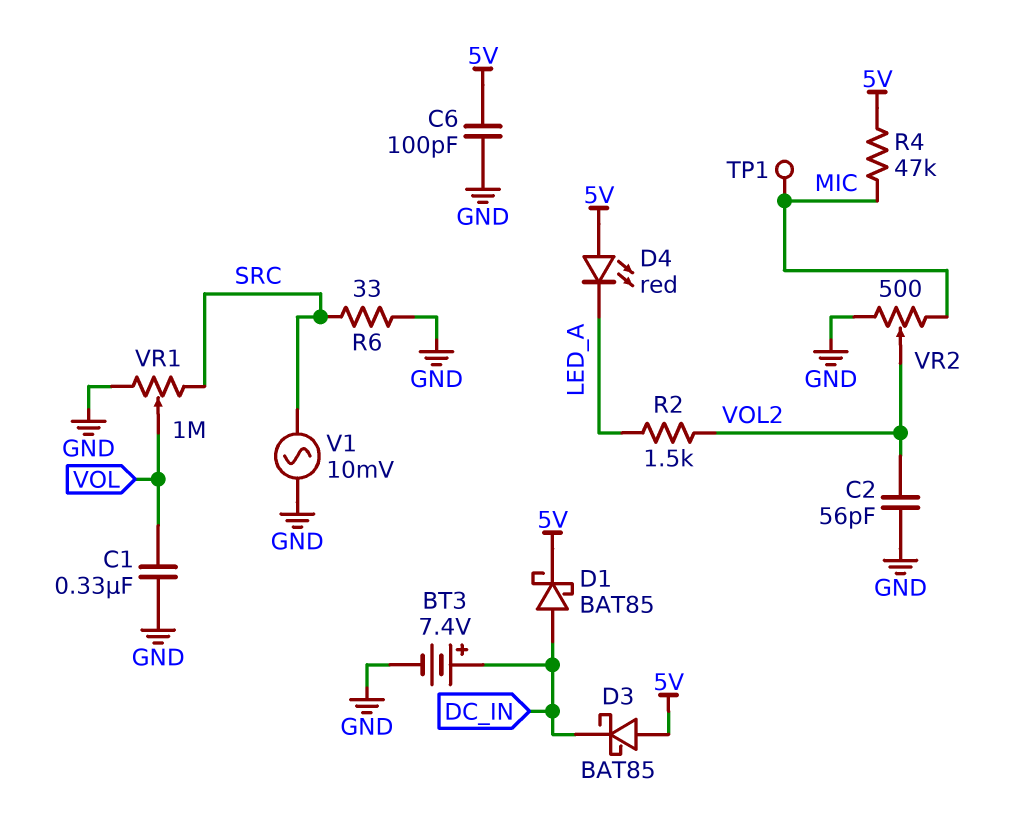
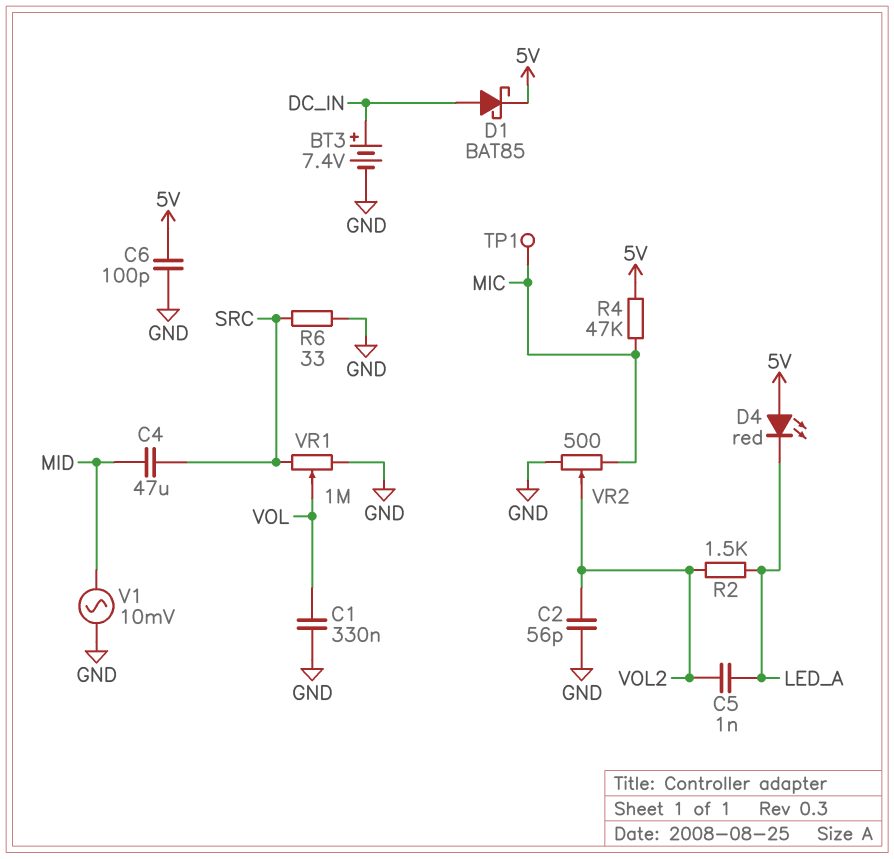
C4: none -> 47uF (MID, SRC)
C5: none -> 1nF (LED_A, VOL2)
D3: schottky BAT85 (A 5V, K DC_IN) -> none
V1: AC 10mV (GND, SRC) -> AC 10mV (GND, MID)

